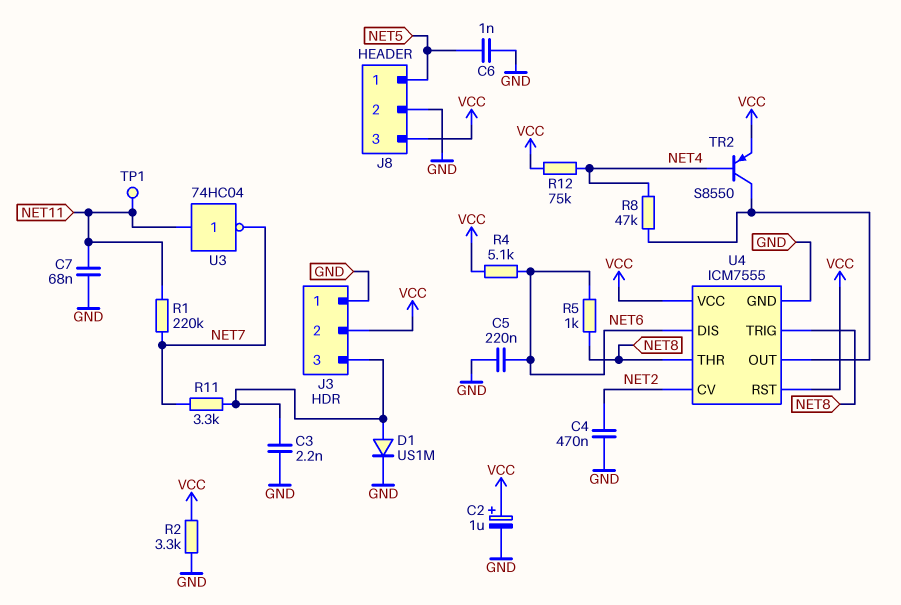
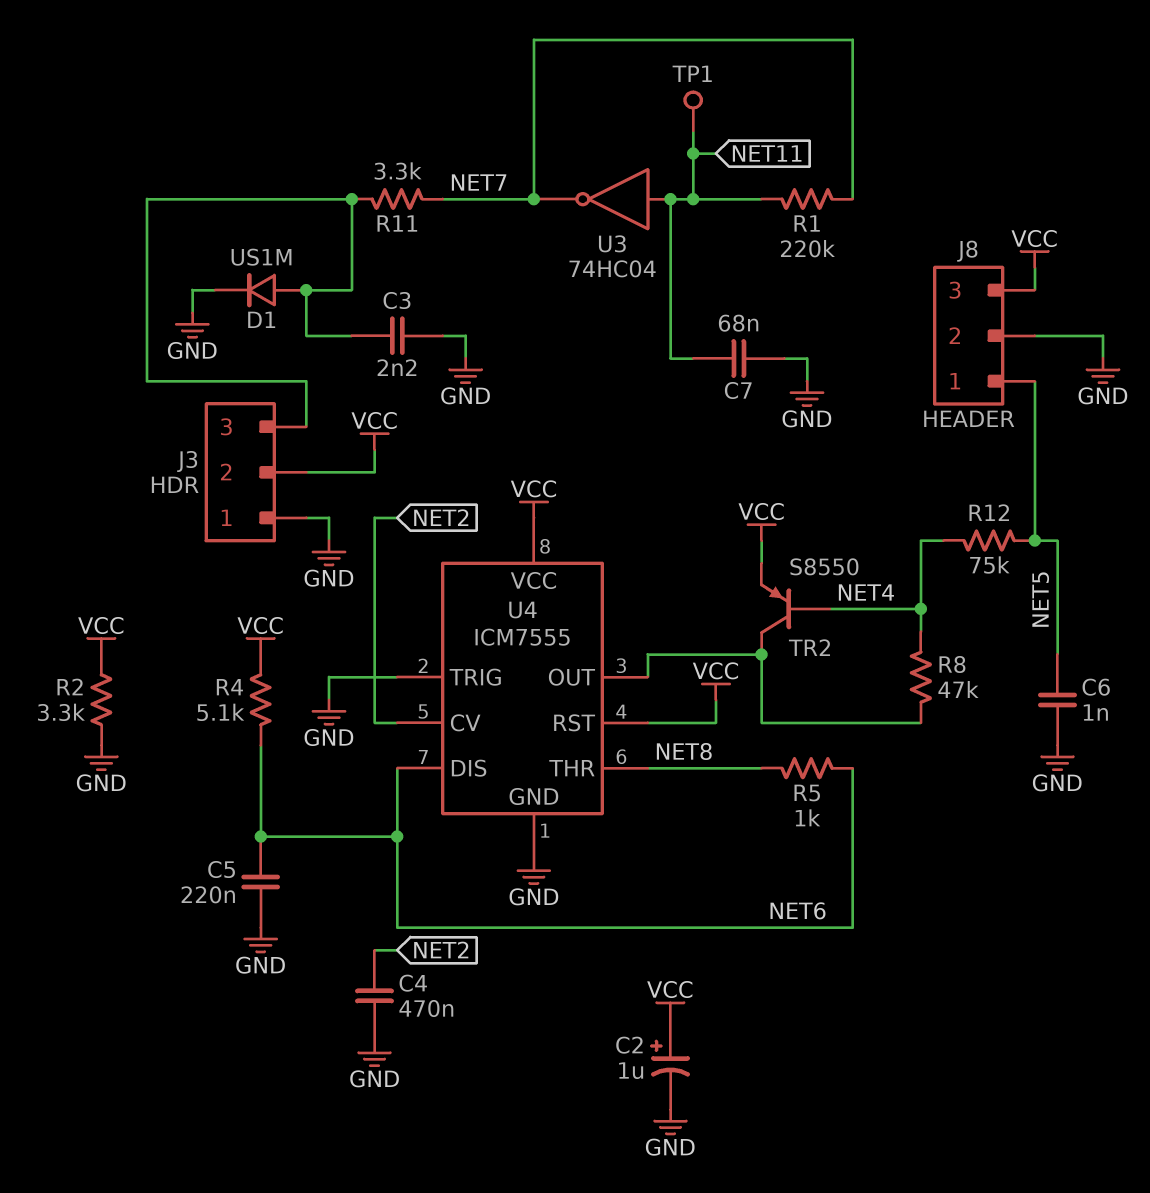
R12: 75k (NET4, VCC) -> 75k (NET4, NET5)
U4 pin TRIG: NET8 -> GND

